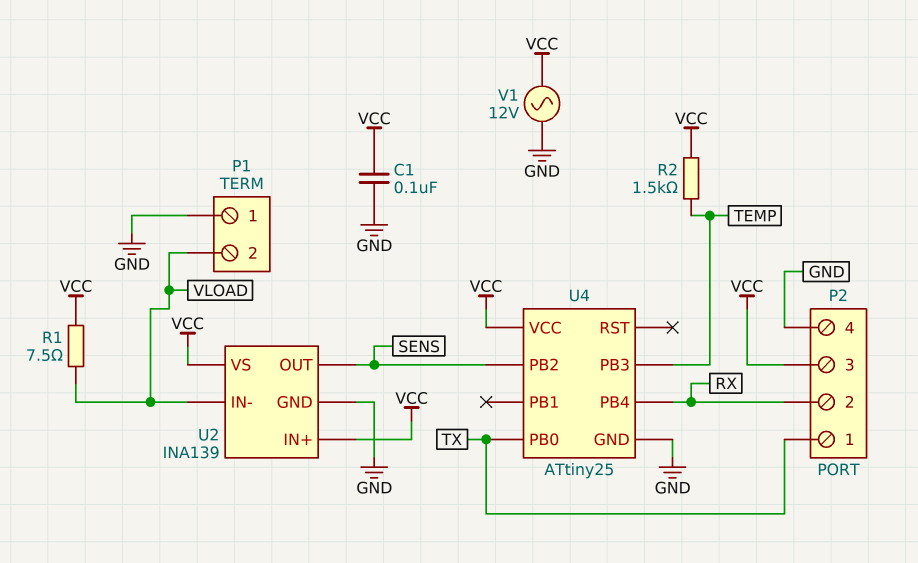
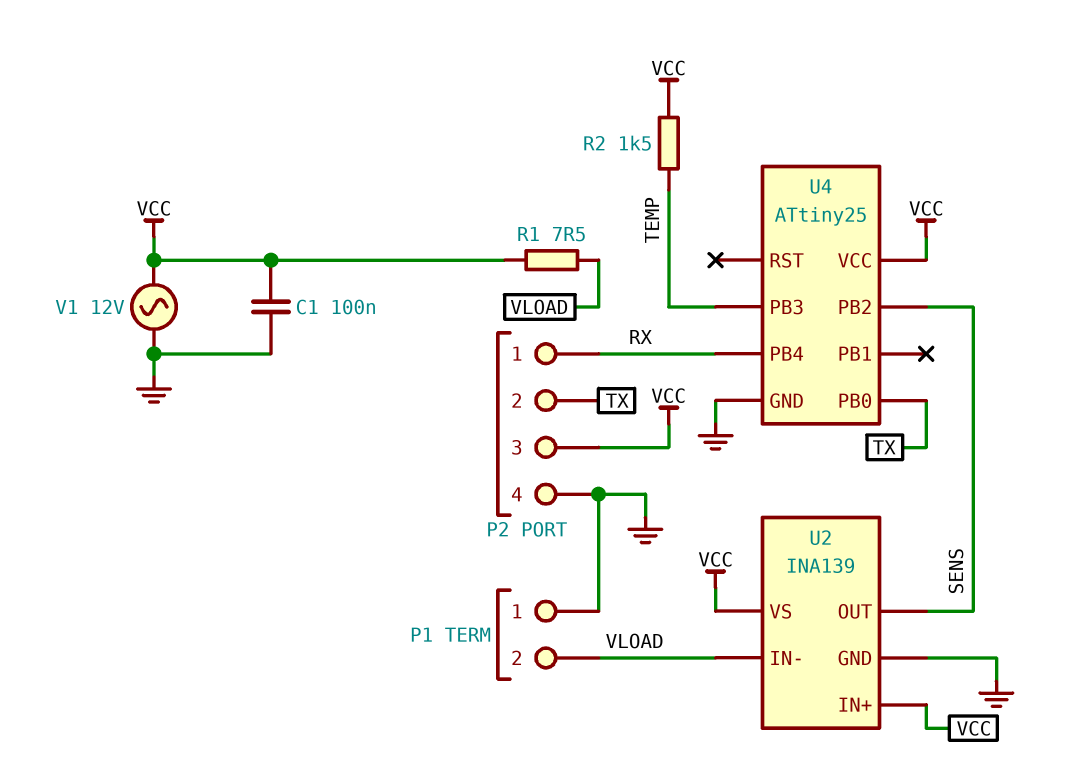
P2 pin 1: TX -> RX
P2 pin 2: RX -> TX

